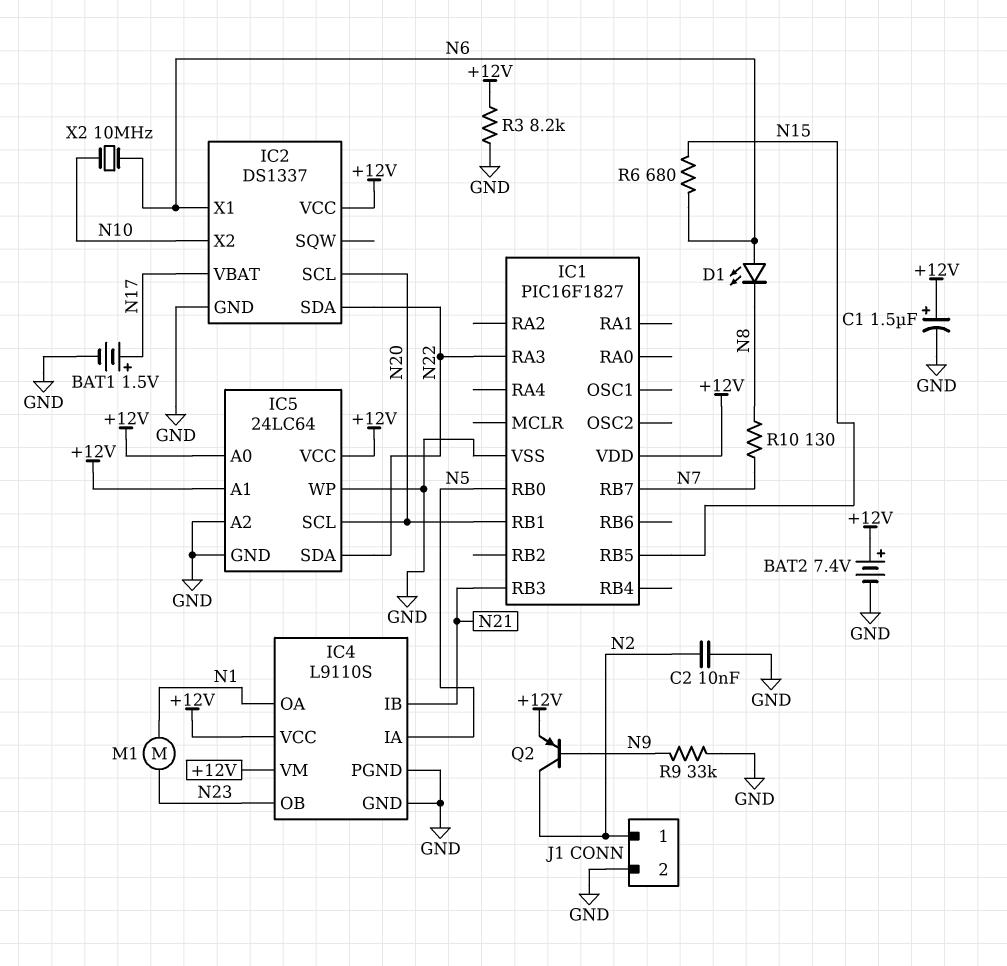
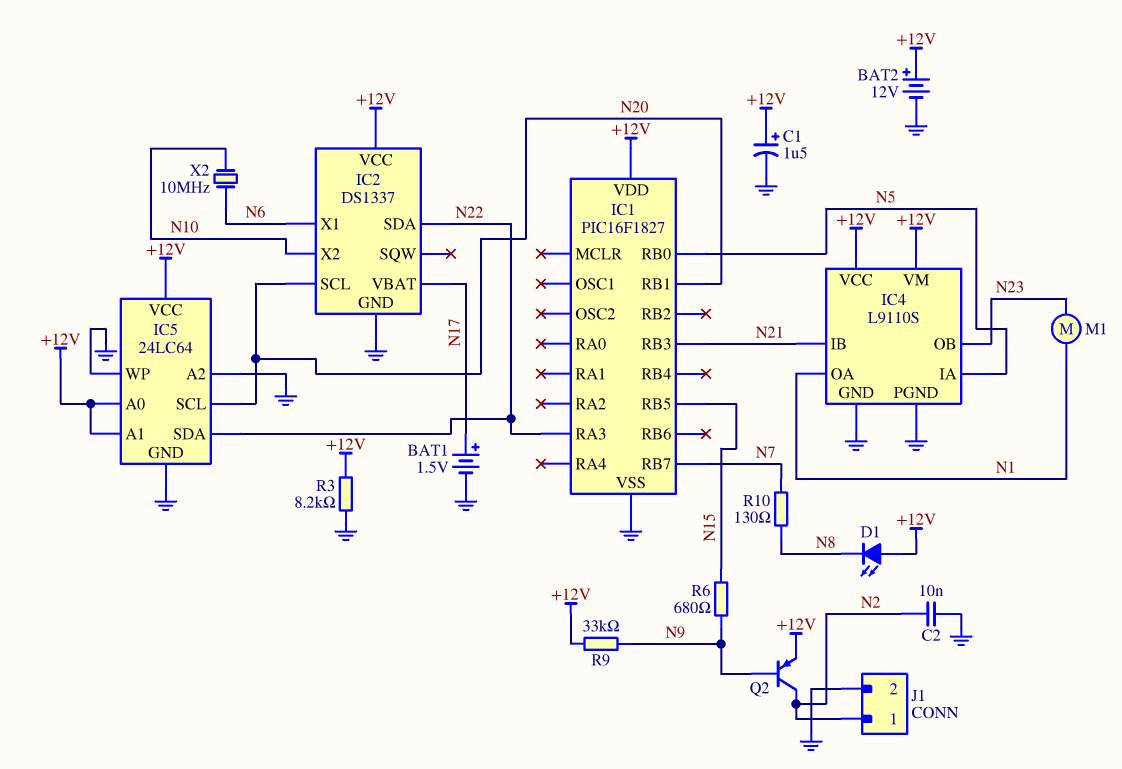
BAT2: 7.4V (plus +12V, minus GND) -> 12V (plus +12V, minus GND)
D1: LED (A N6, K N8) -> LED (A +12V, K N8)
R6: 680 (N6, N15) -> 680 (N9, N15)
R9: 33k (GND, N9) -> 33k (+12V, N9)

